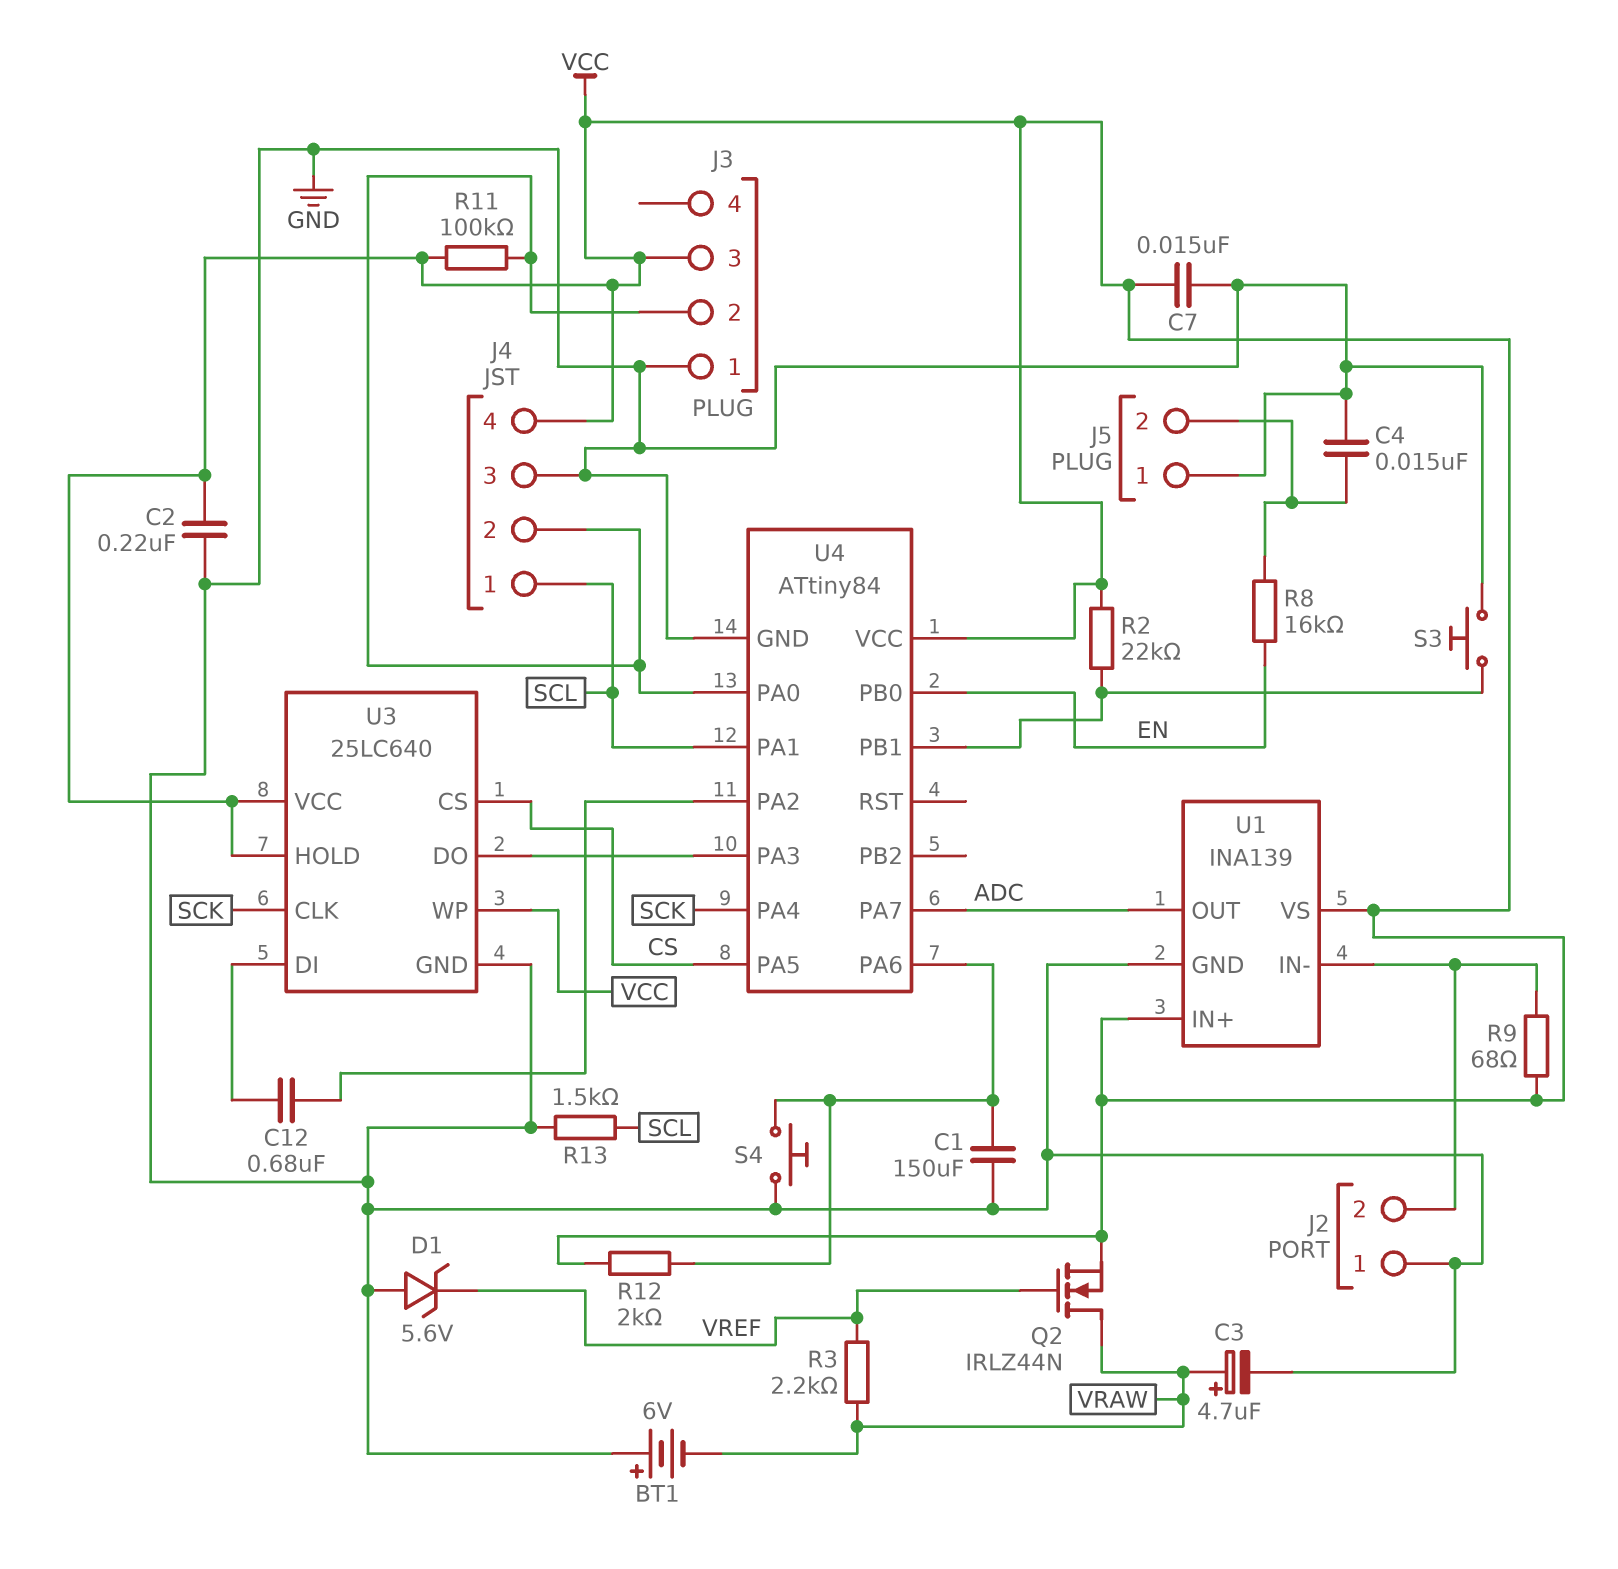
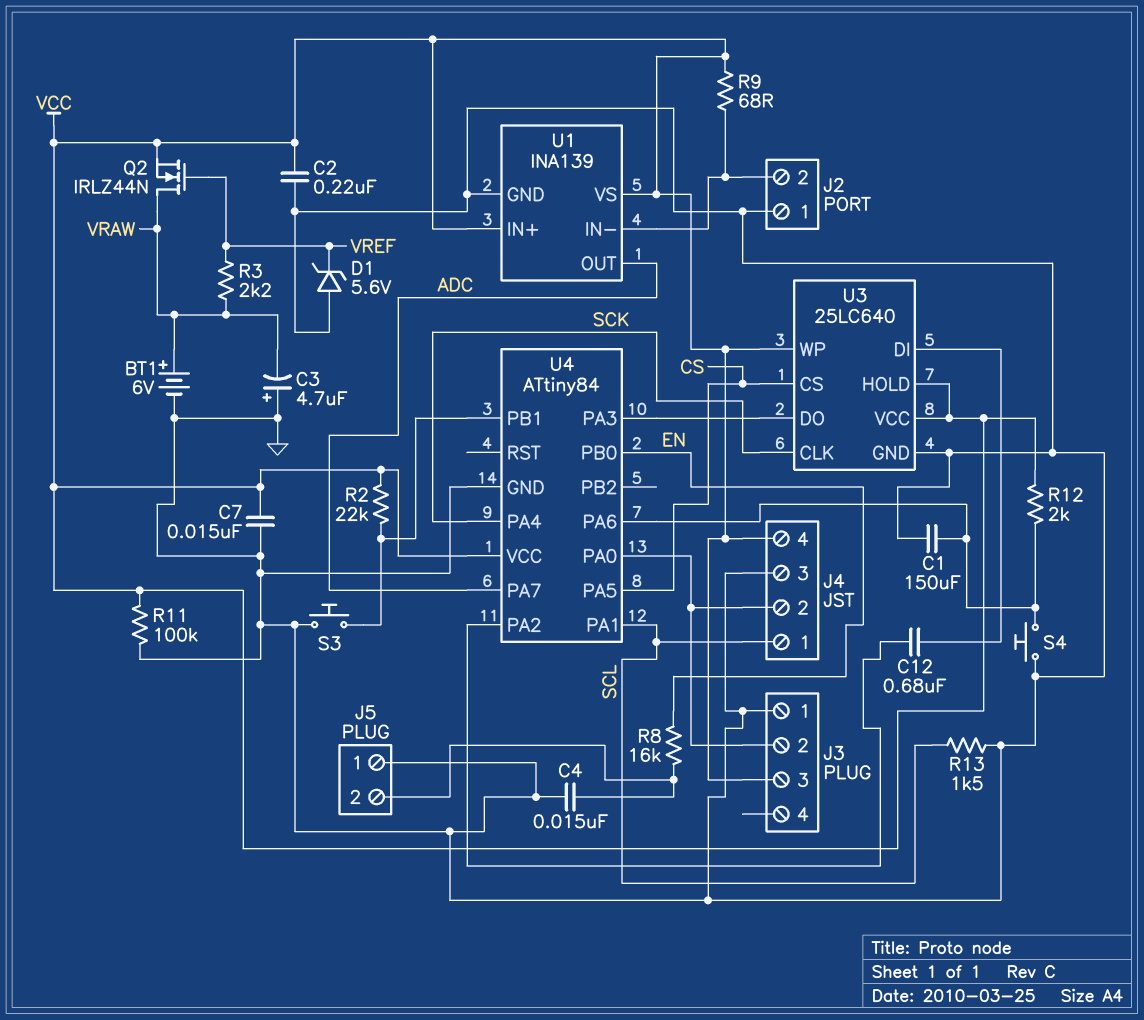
BT1: 6V (plus GND, minus VRAW) -> 6V (plus VRAW, minus GND)
C3: 4.7uF (plus VRAW, minus GND) -> 4.7uF (plus GND, minus VRAW)
R11: 100k (J3/2, VCC) -> 100k (GND, VCC)

